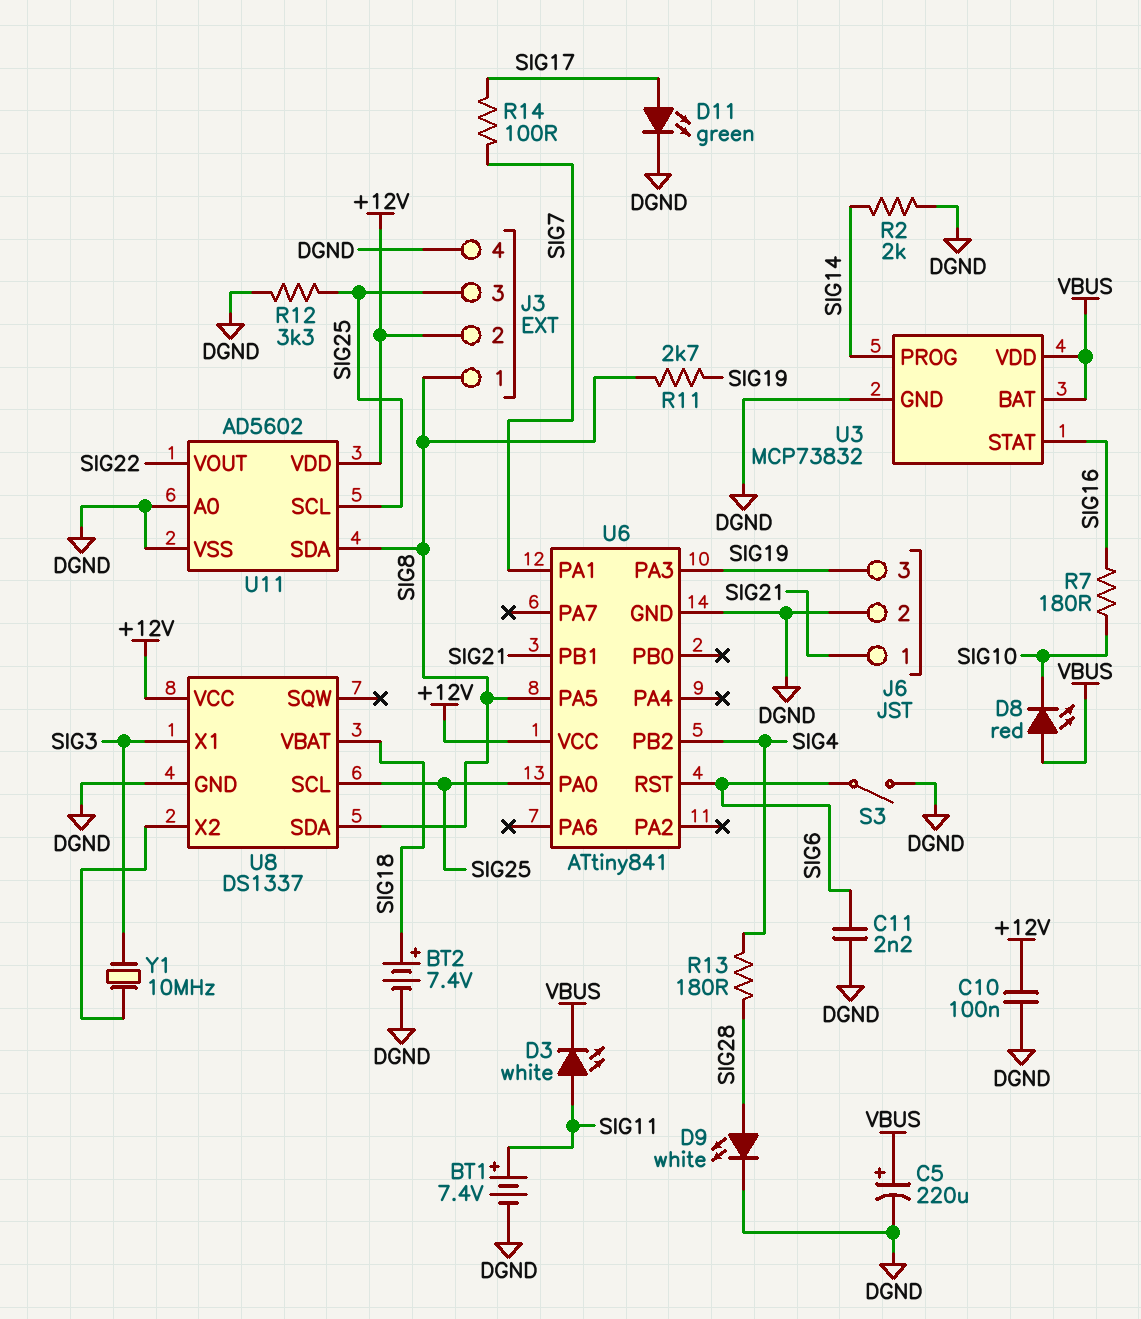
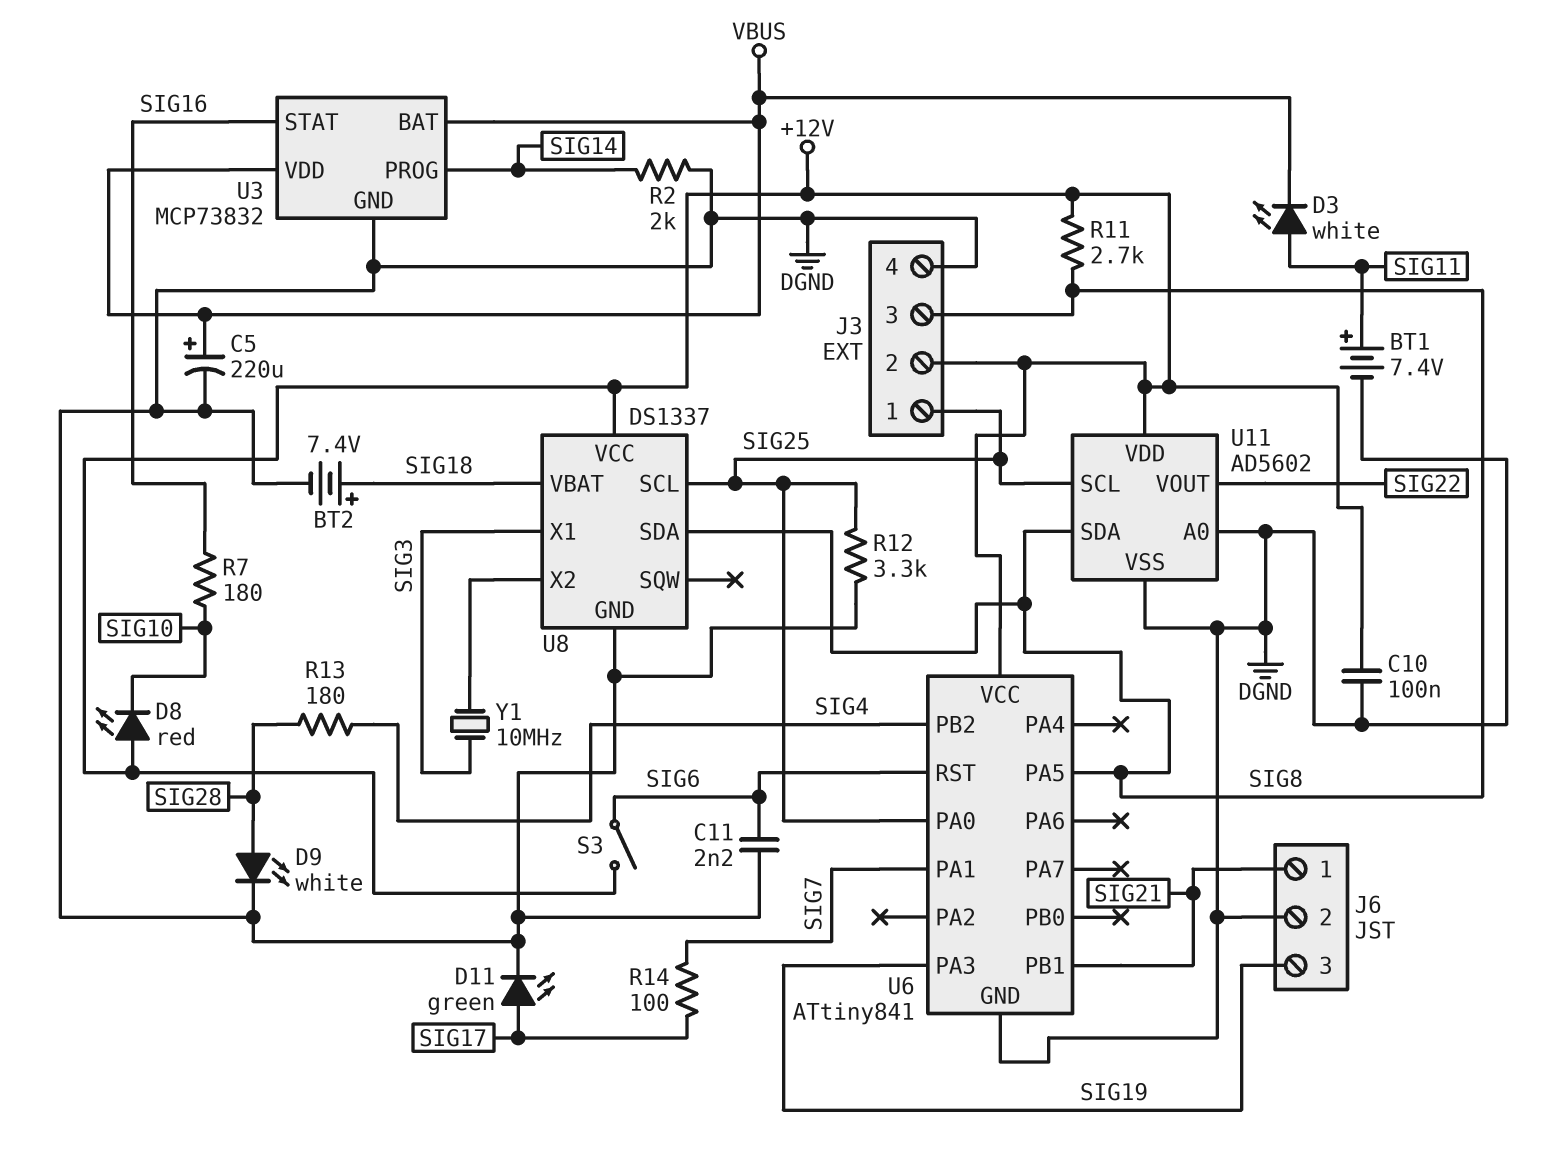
D8: LED red (A VBUS, K SIG10) -> LED red (A +12V, K SIG10)
J3 pin 1: SIG8 -> SIG25
J3 pin 3: SIG25 -> SIG8
R11: 2.7k (SIG8, SIG19) -> 2.7k (+12V, SIG8)
S3: switch (DGND, SIG6) -> switch (+12V, SIG6)

